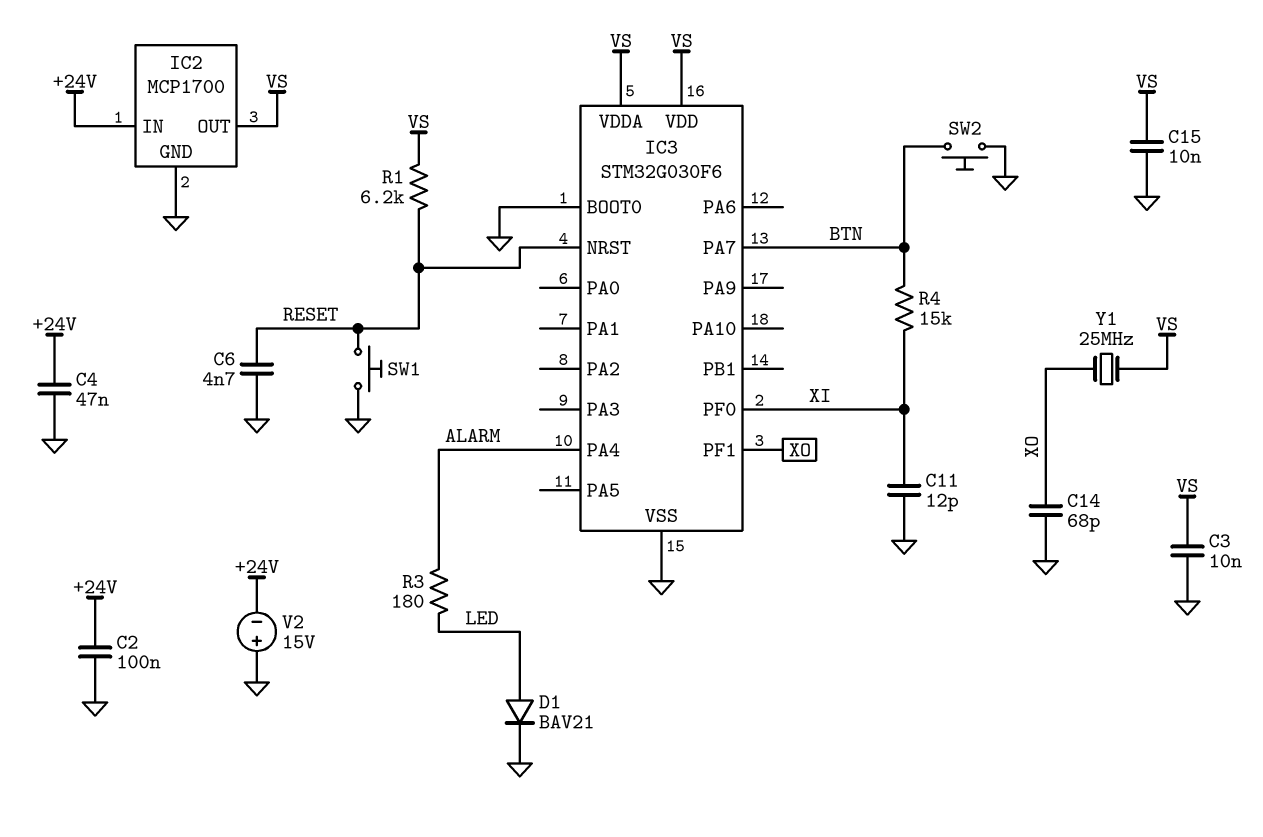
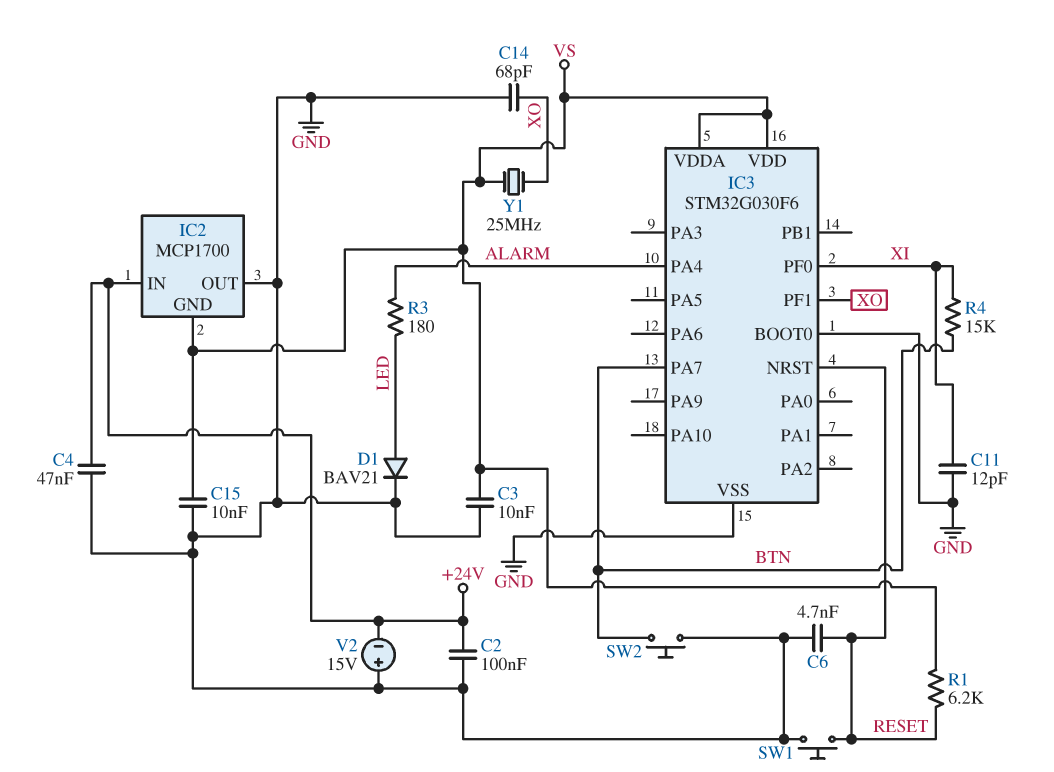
IC2 pin GND: GND -> VS
IC2 pin OUT: VS -> GND

